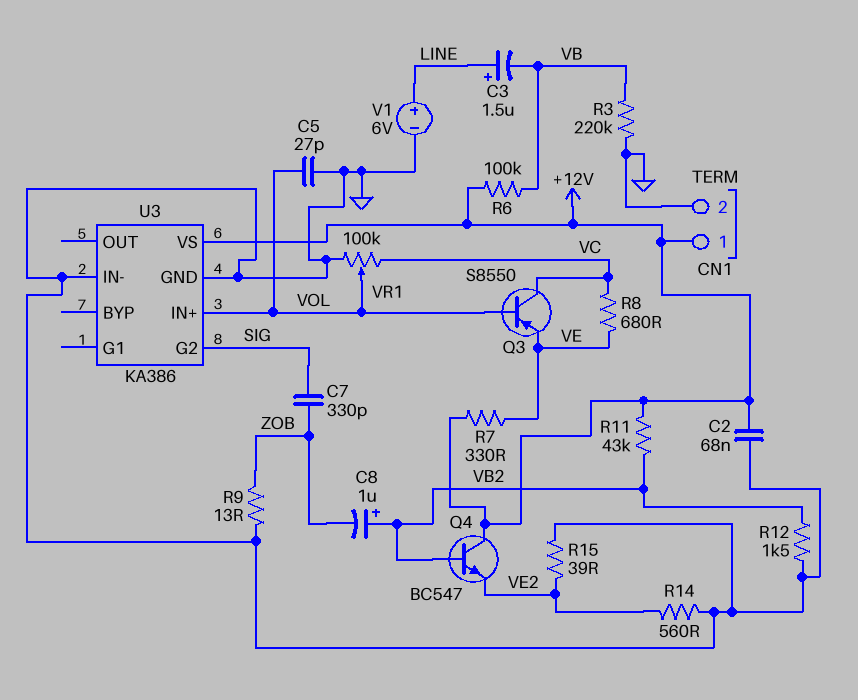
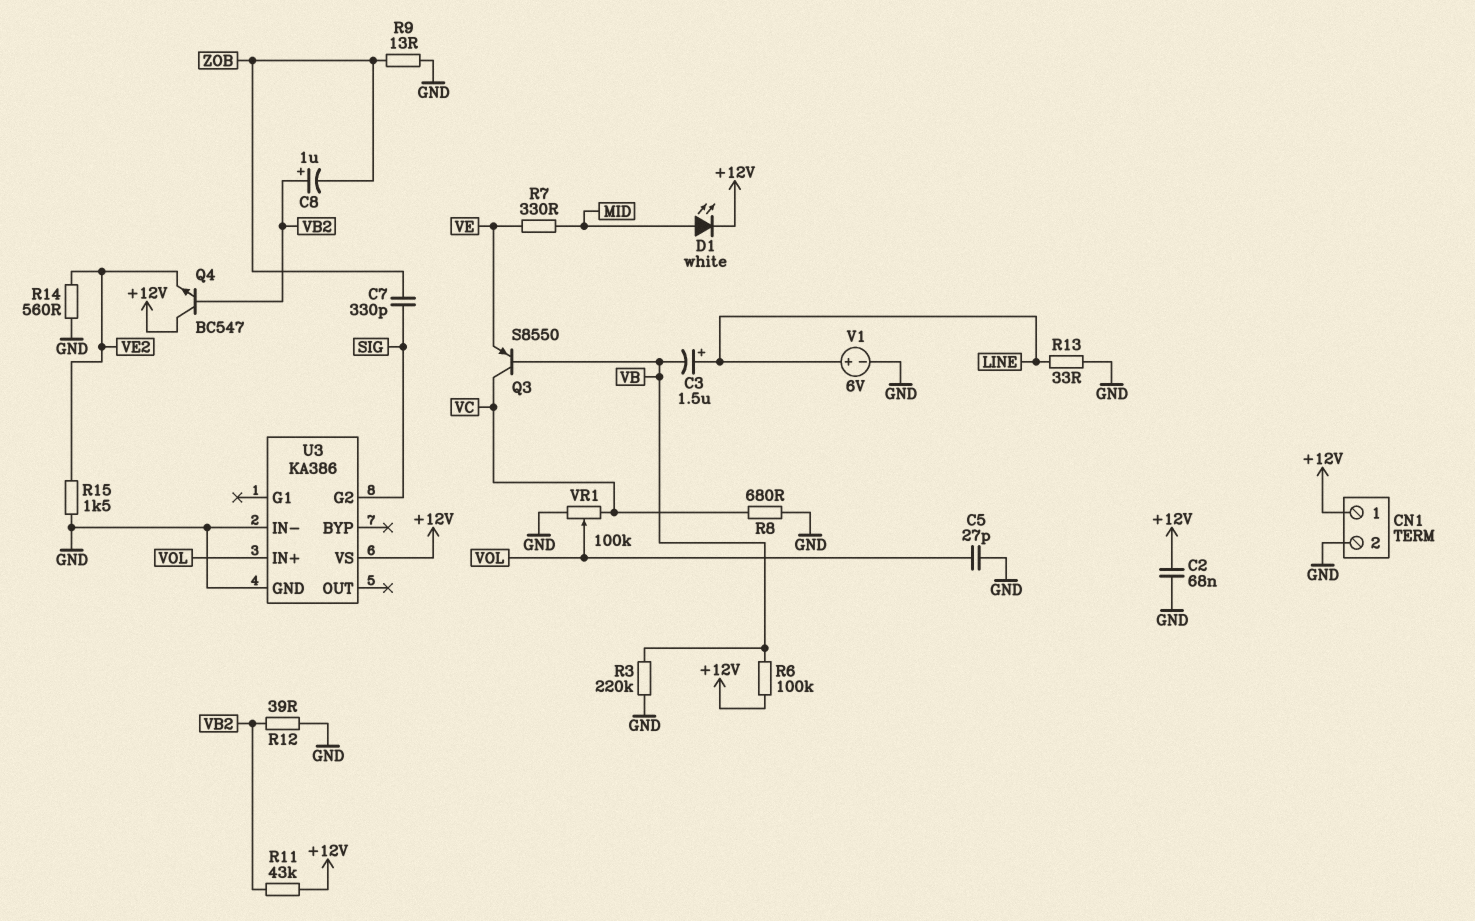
D1: none -> LED white (A MID, K +12V)
Q3: PNP S8550 (B VOL, C VC, E VE) -> PNP S8550 (B VB, C VC, E VE)
R7: 330 (+12V, VE) -> 330 (MID, VE)
R8: 680 (VC, VE) -> 680 (GND, VC)
R12: 1.5k (GND, VB2) -> 39 (GND, VB2)
R13: none -> 33 (GND, LINE)
R15: 39 (GND, VE2) -> 1.5k (GND, VE2)

